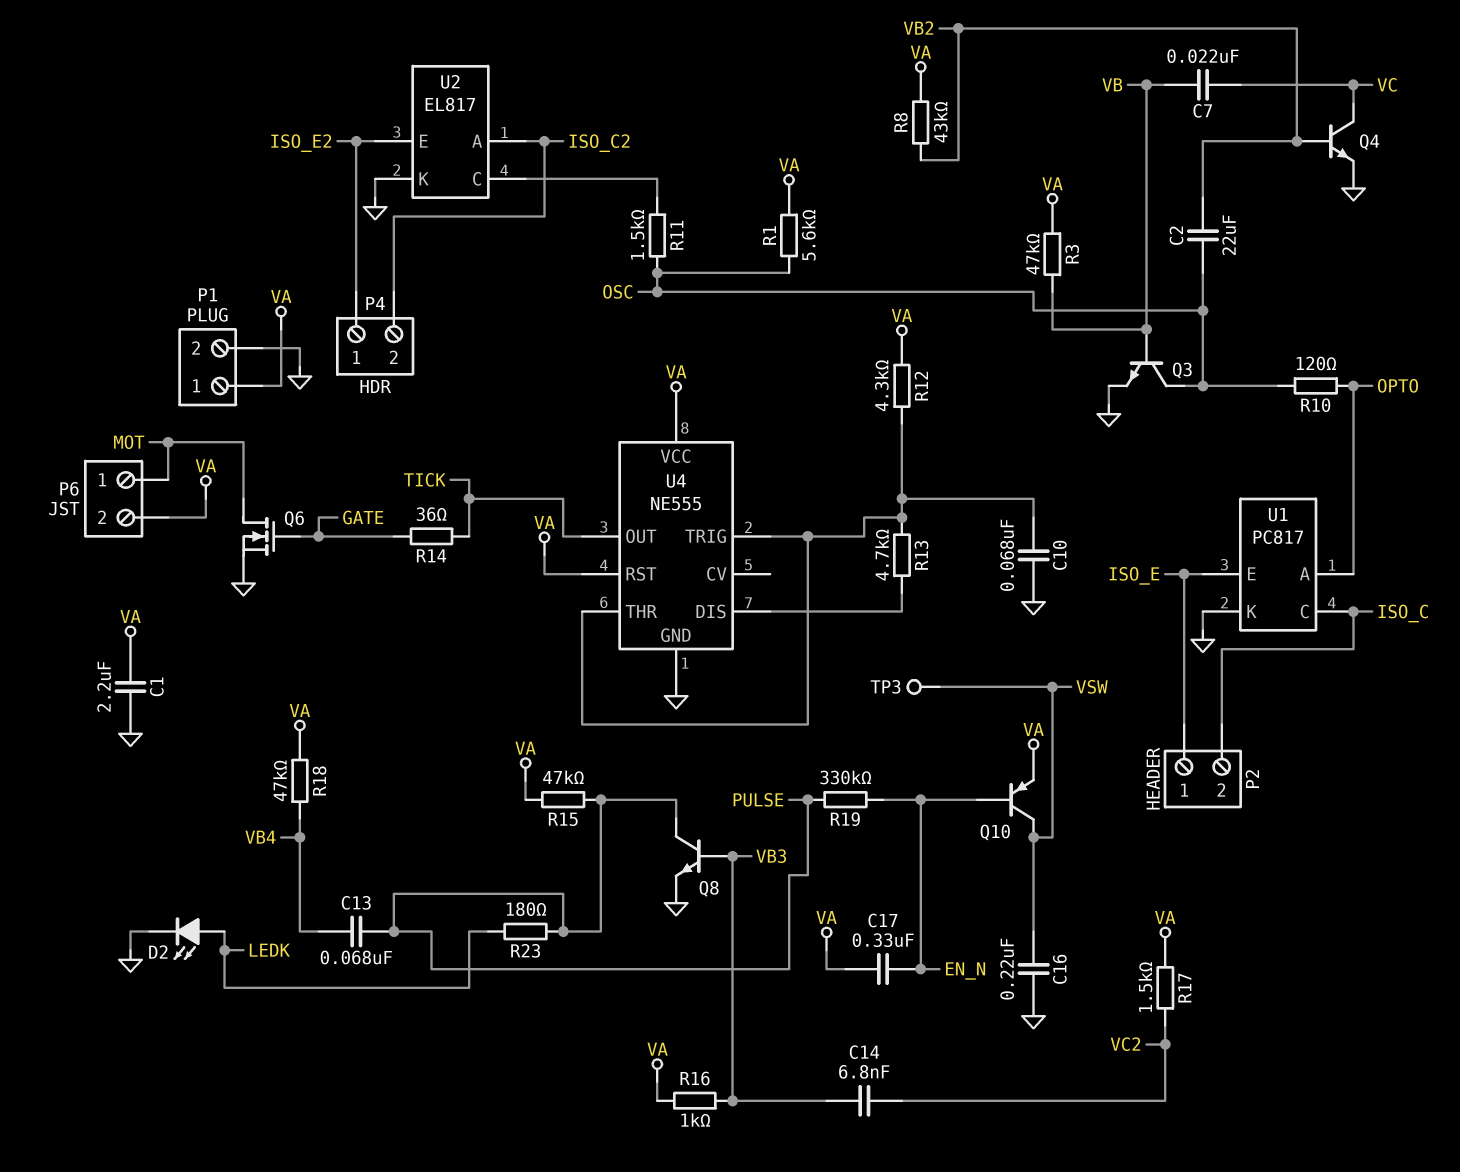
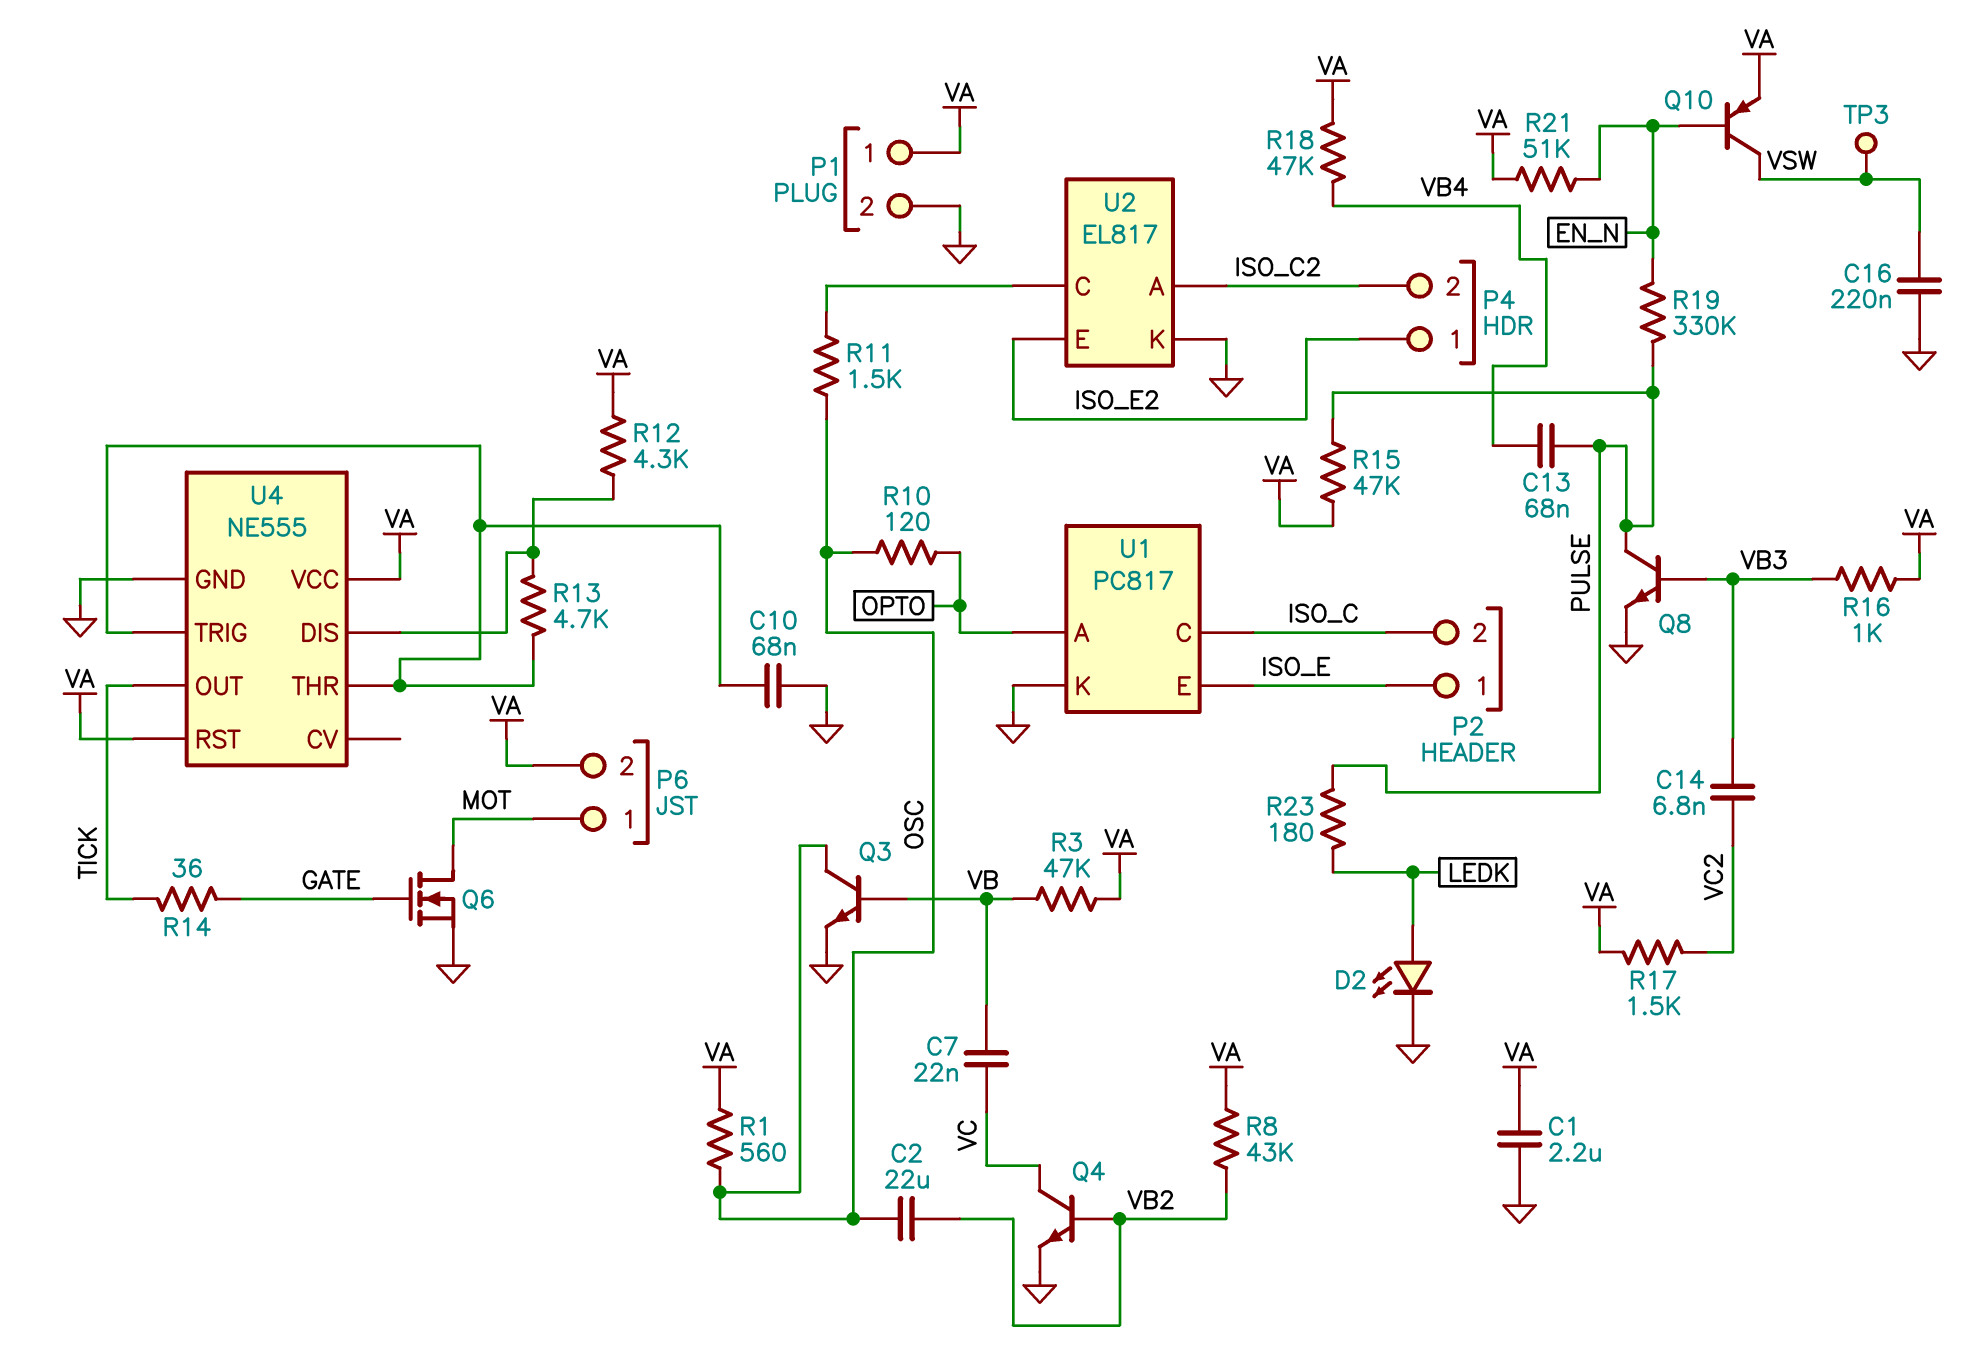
C17: 330nF (EN_N, VA) -> none
R1: 5.6k (OSC, VA) -> 560 (OSC, VA)
R12: 4.3k (U4/THR, VA) -> 4.3k (U4/DIS, VA)
R21: none -> 51k (EN_N, VA)

